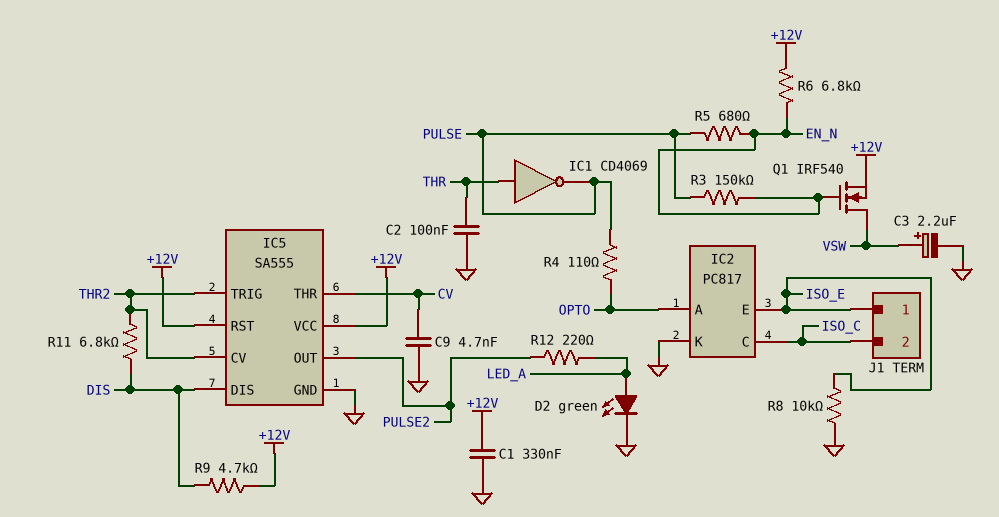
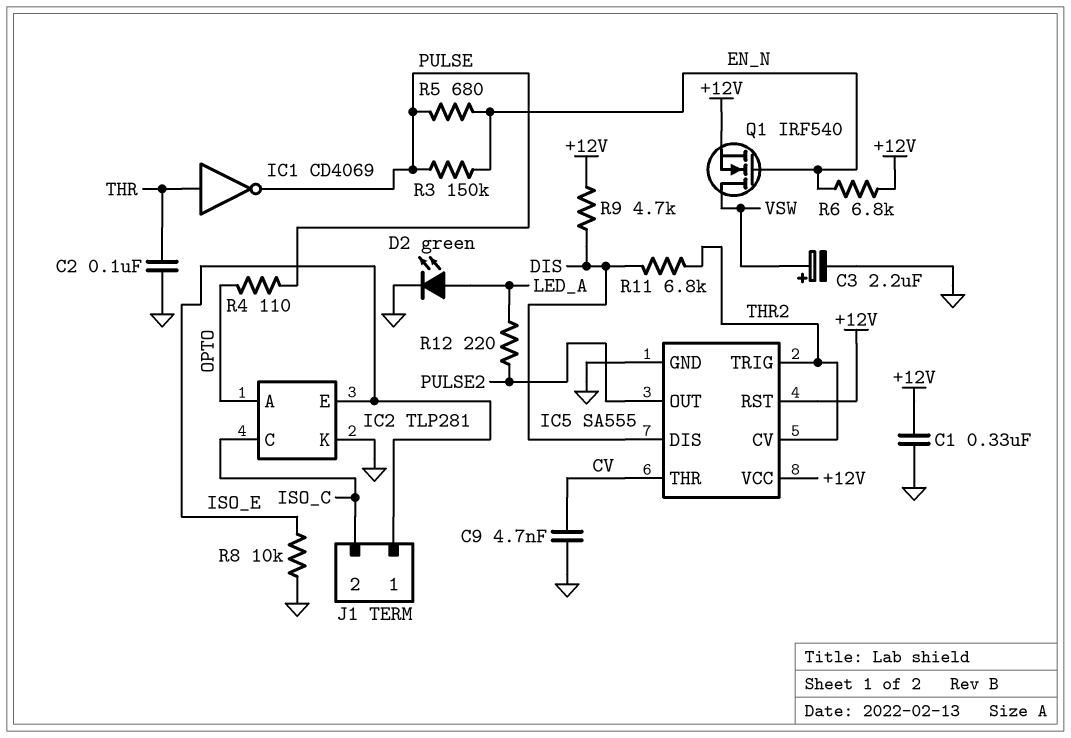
IC2: PC817 -> TLP281

